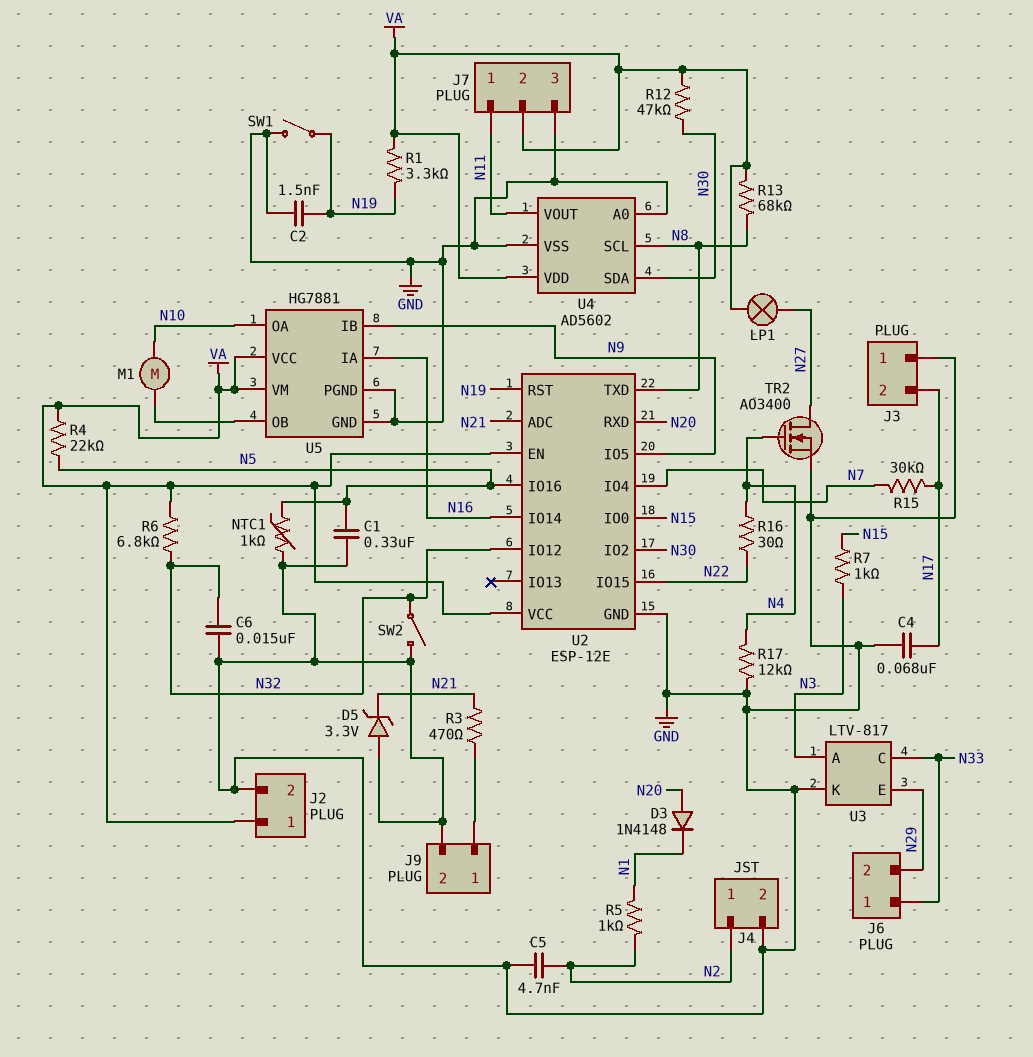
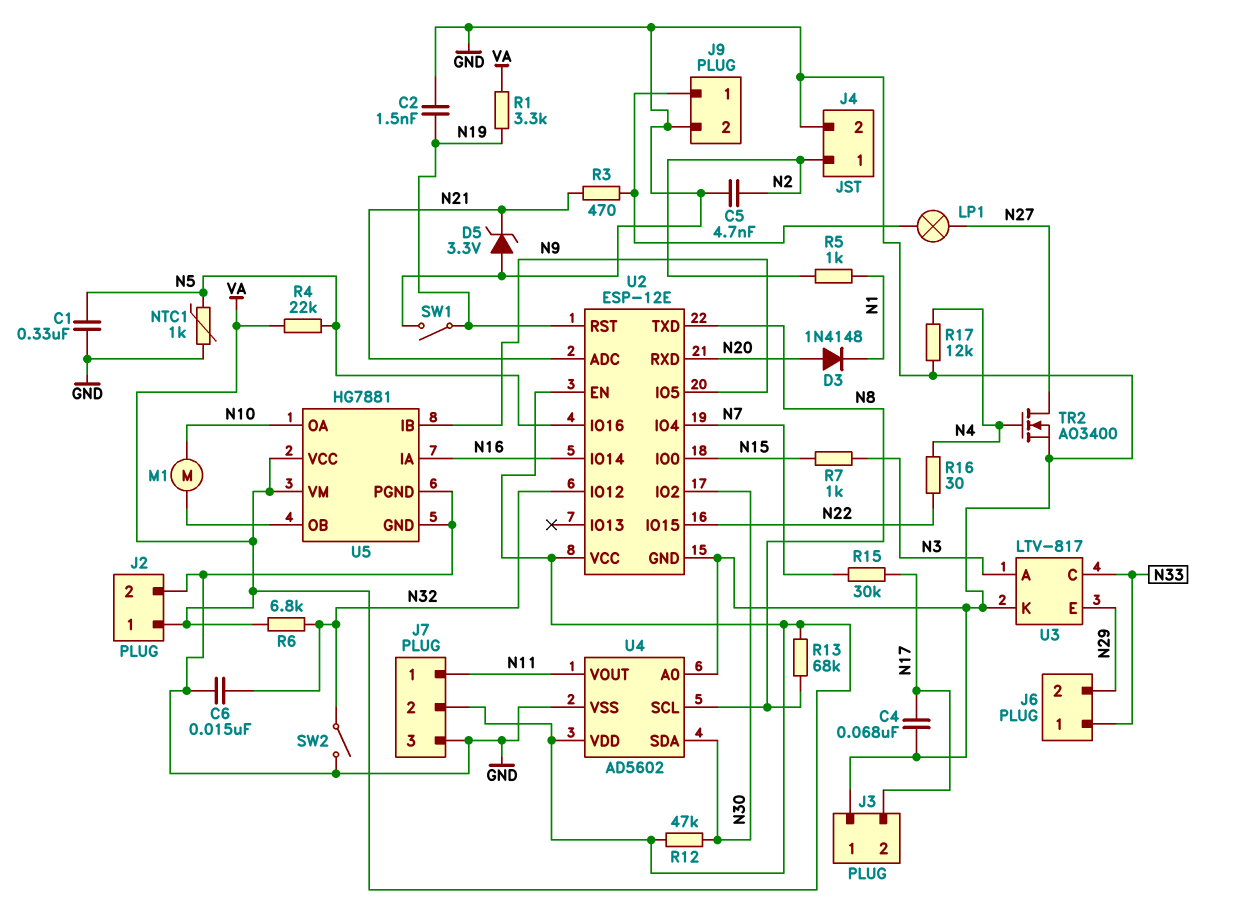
LP1: lamp (N27, VA) -> lamp (J9/1, N27)

